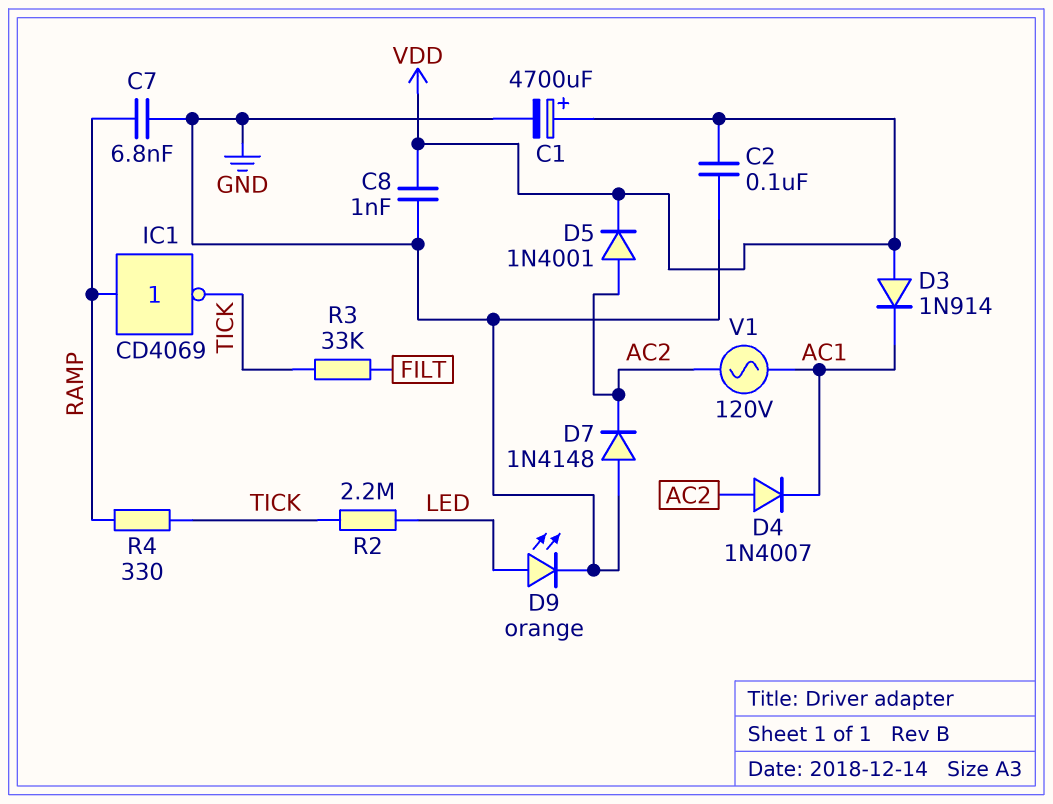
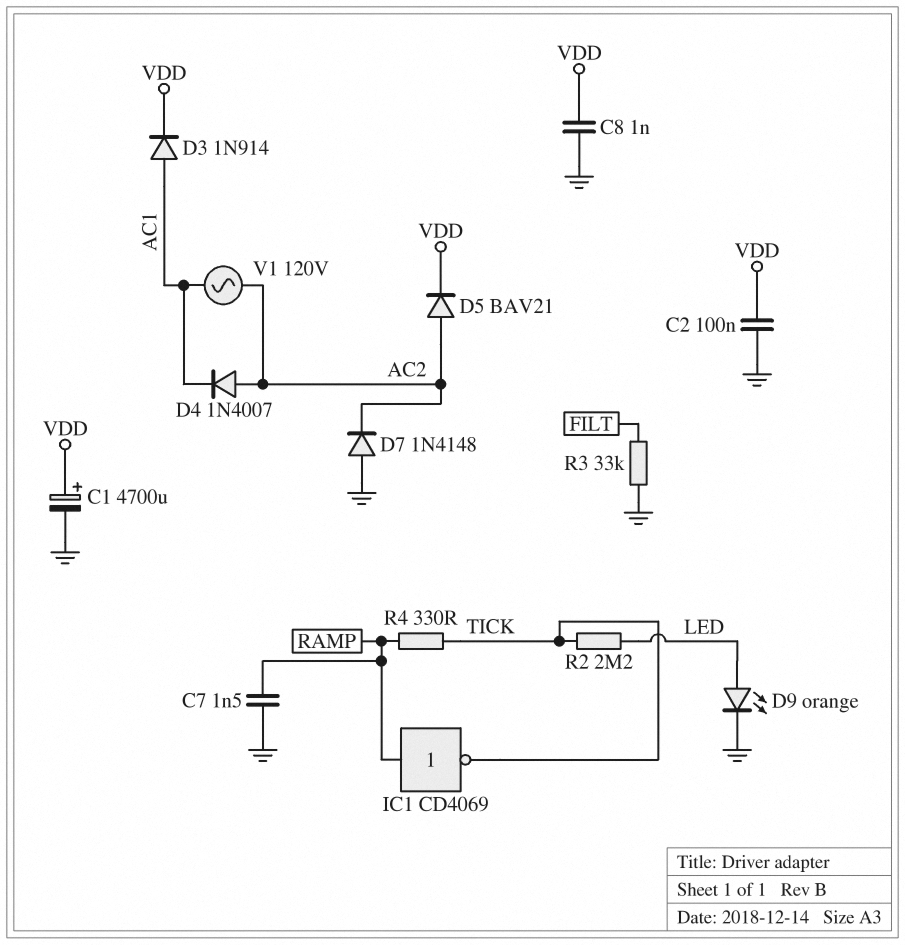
C7: 6.8nF (GND, RAMP) -> 1.5nF (GND, RAMP)
D3: diode 1N914 (A VDD, K AC1) -> diode 1N914 (A AC1, K VDD)
D5: diode 1N4001 (A AC2, K VDD) -> diode BAV21 (A AC2, K VDD)
R3: 33k (FILT, TICK) -> 33k (FILT, GND)

